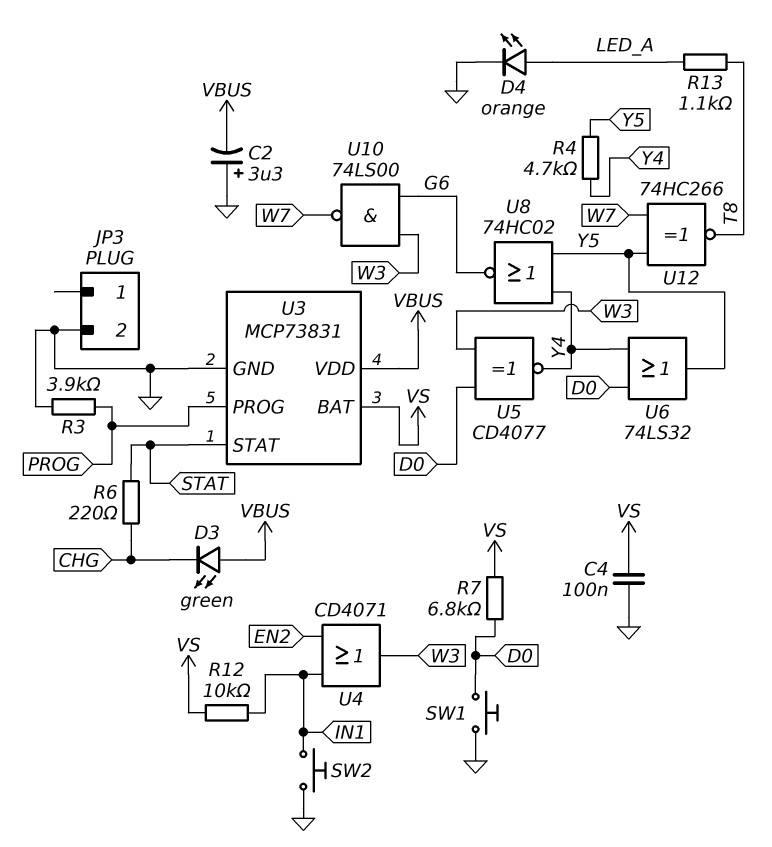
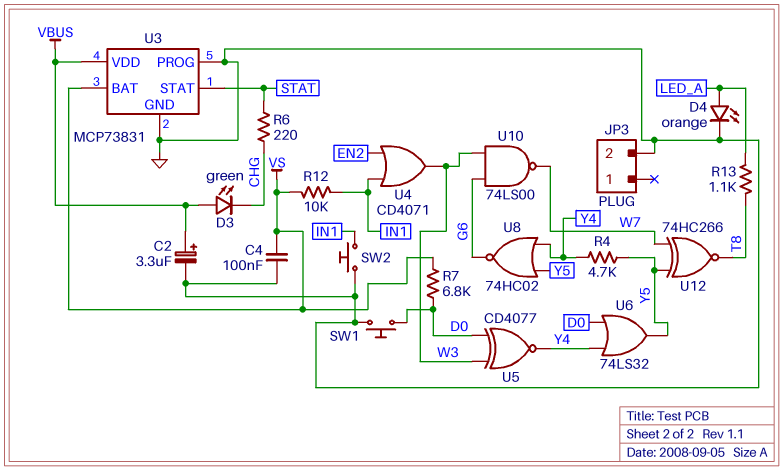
C2: 3.3uF (plus GND, minus VBUS) -> 3.3uF (plus VBUS, minus GND)
R3: 3.9k (GND, PROG) -> none
U3 pin PROG: PROG -> GND

